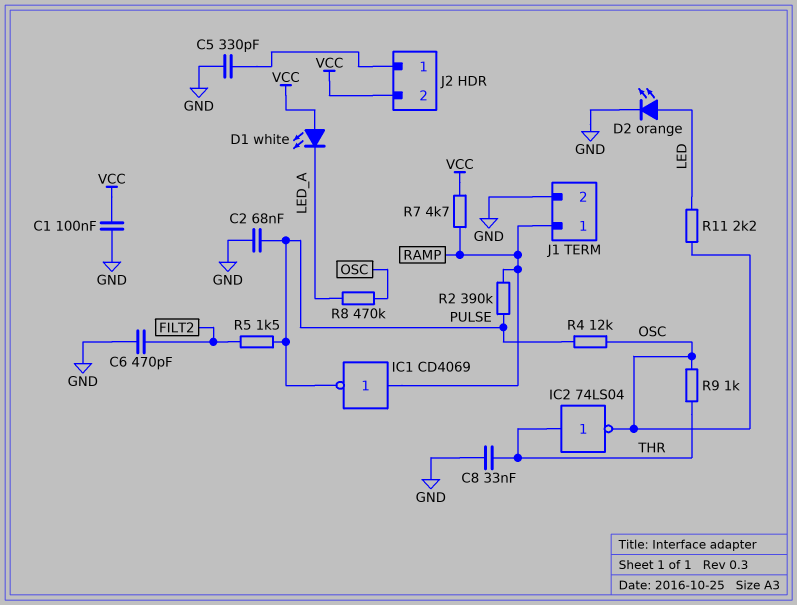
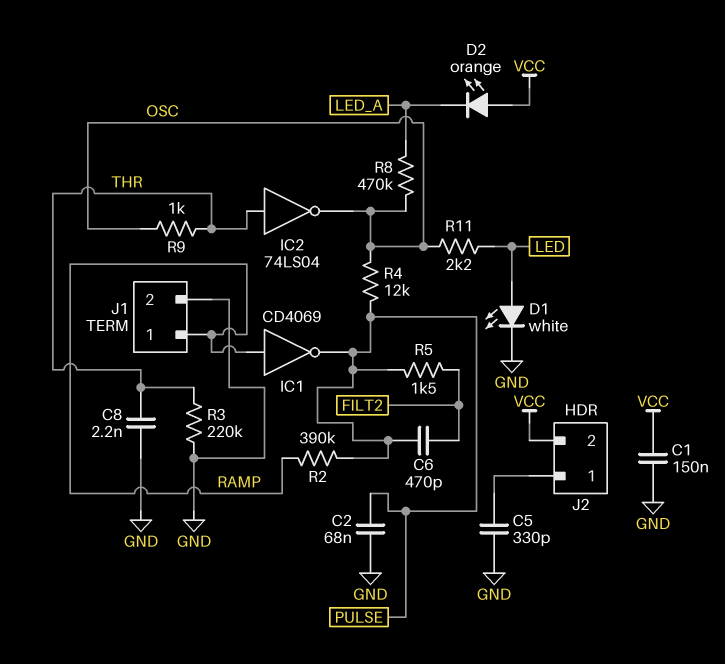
C1: 100nF (GND, VCC) -> 150nF (GND, VCC)
C6: 470pF (FILT2, GND) -> 470pF (FILT2, PULSE)
C8: 33nF (GND, THR) -> 2.2nF (GND, THR)
D1: LED white (A VCC, K LED_A) -> LED white (A LED, K GND)
D2: LED orange (A LED, K GND) -> LED orange (A VCC, K LED_A)
R3: none -> 220k (GND, THR)
R7: 4.7k (RAMP, VCC) -> none

